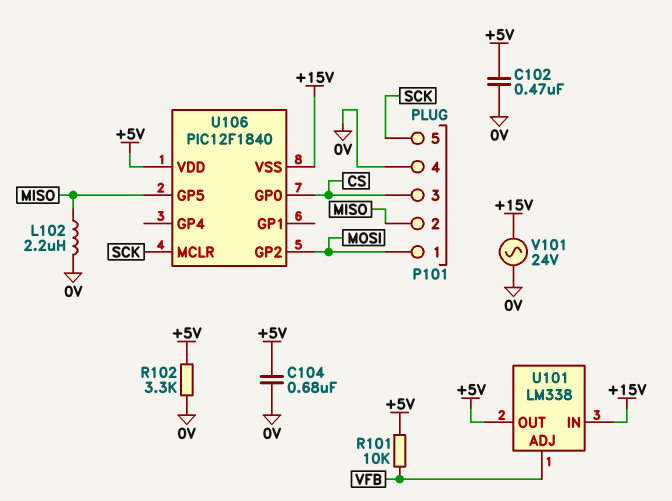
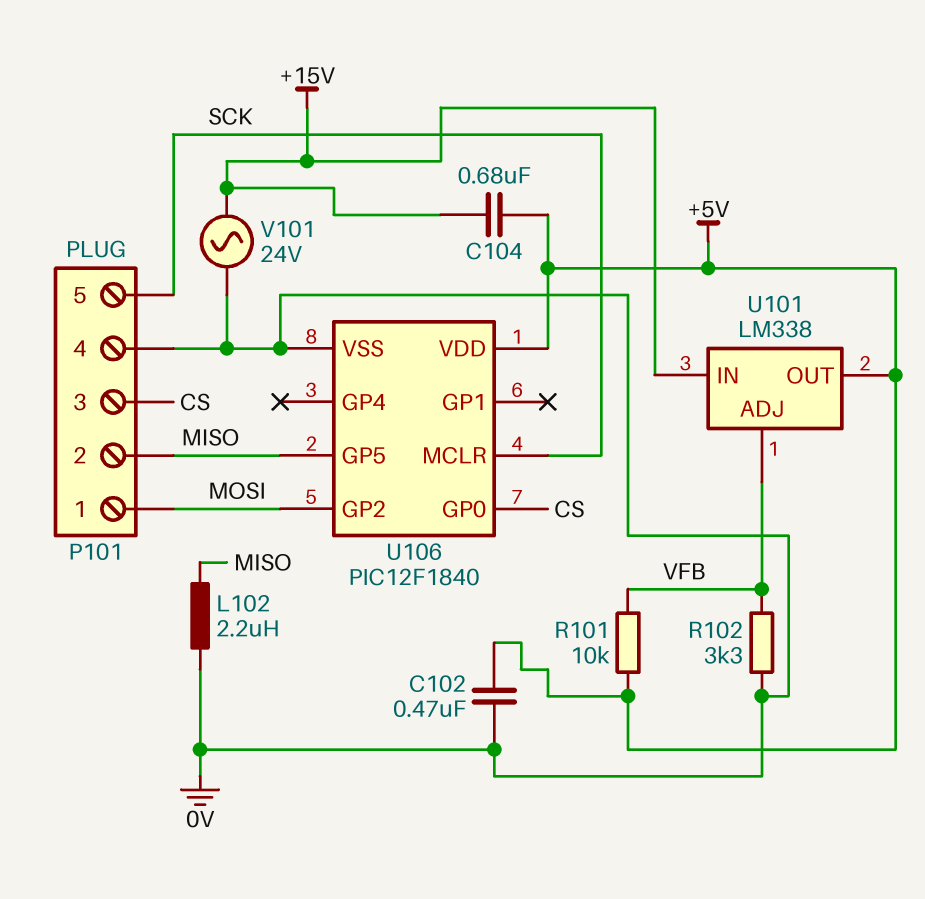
C104: 680nF (+5V, 0V) -> 680nF (+5V, +15V)
R102: 3.3k (+5V, 0V) -> 3.3k (0V, VFB)
U106 pin VSS: +15V -> 0V

